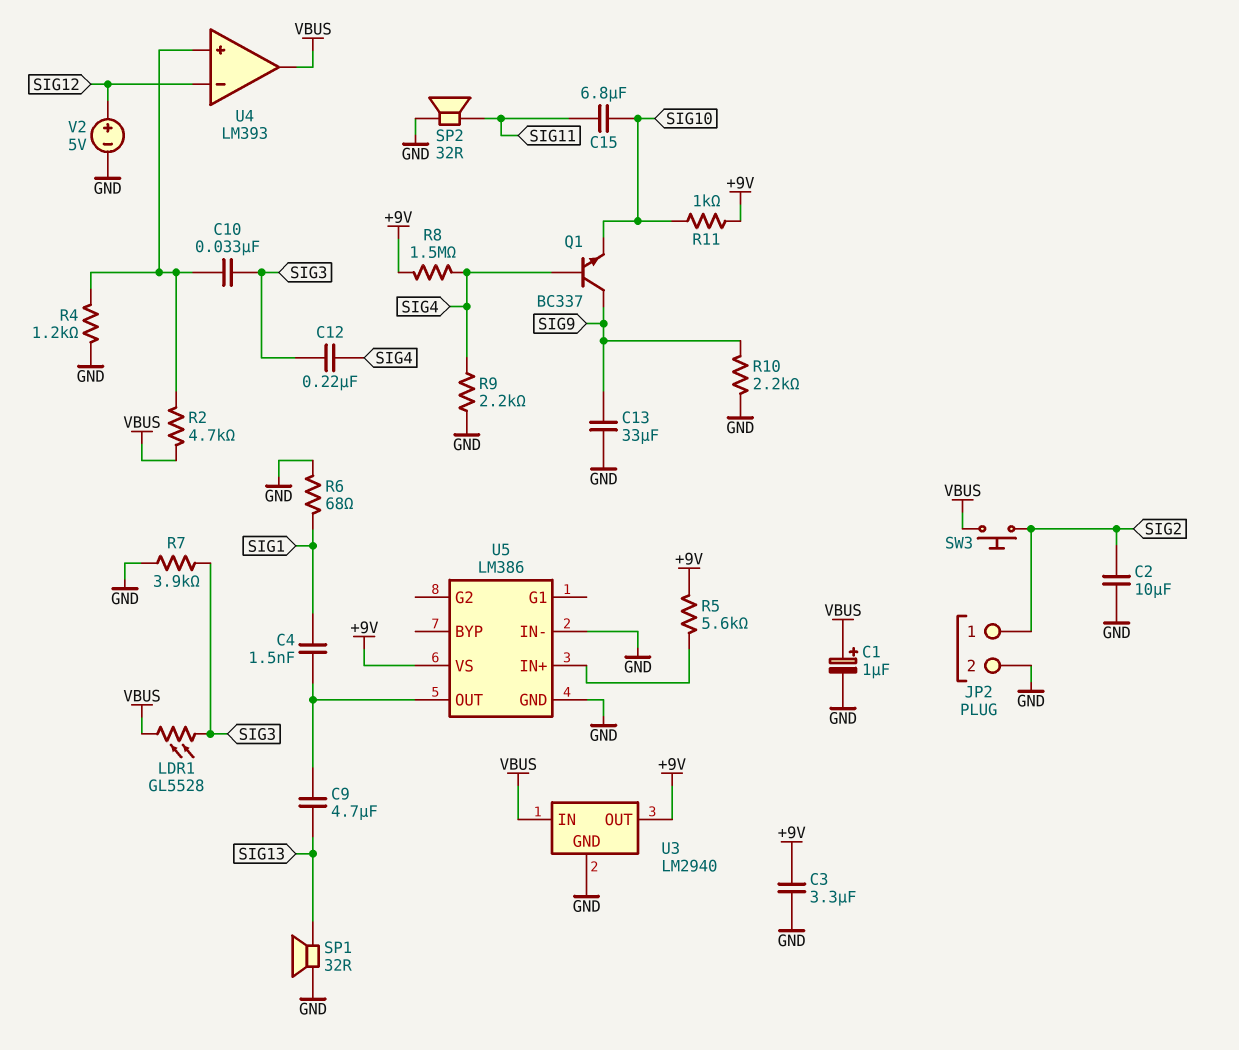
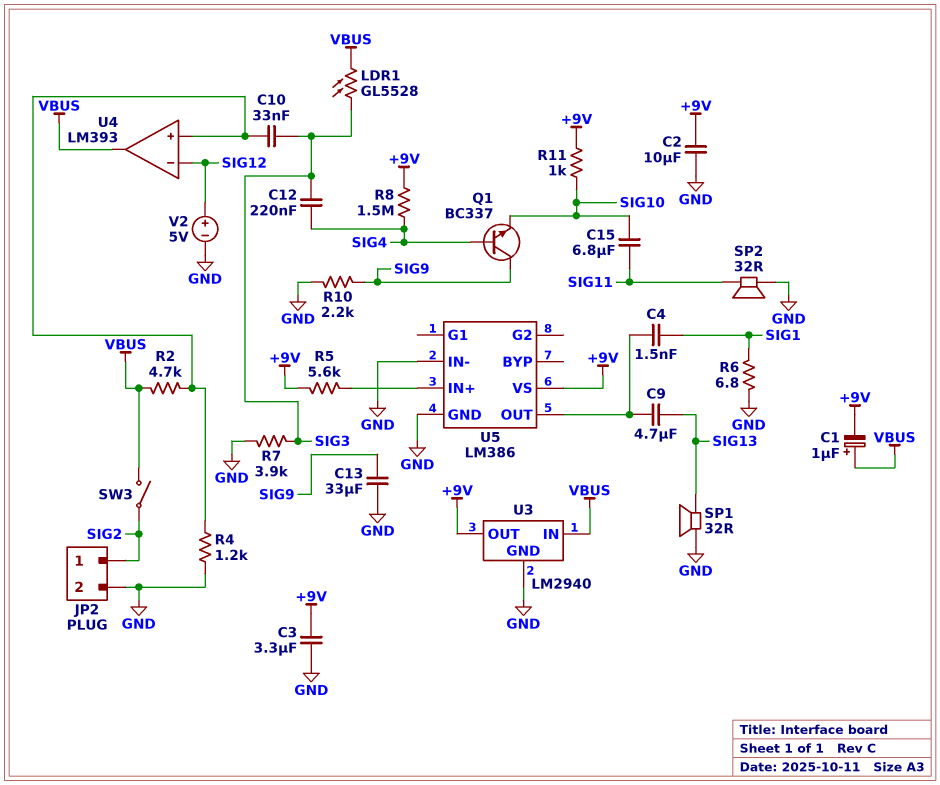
C1: 1uF (plus VBUS, minus GND) -> 1uF (plus VBUS, minus +9V)
C2: 10uF (GND, SIG2) -> 10uF (+9V, GND)
R6: 68 (GND, SIG1) -> 6.8 (GND, SIG1)
R9: 2.2k (GND, SIG4) -> none
SW3: button (SIG2, VBUS) -> switch (SIG2, VBUS)

